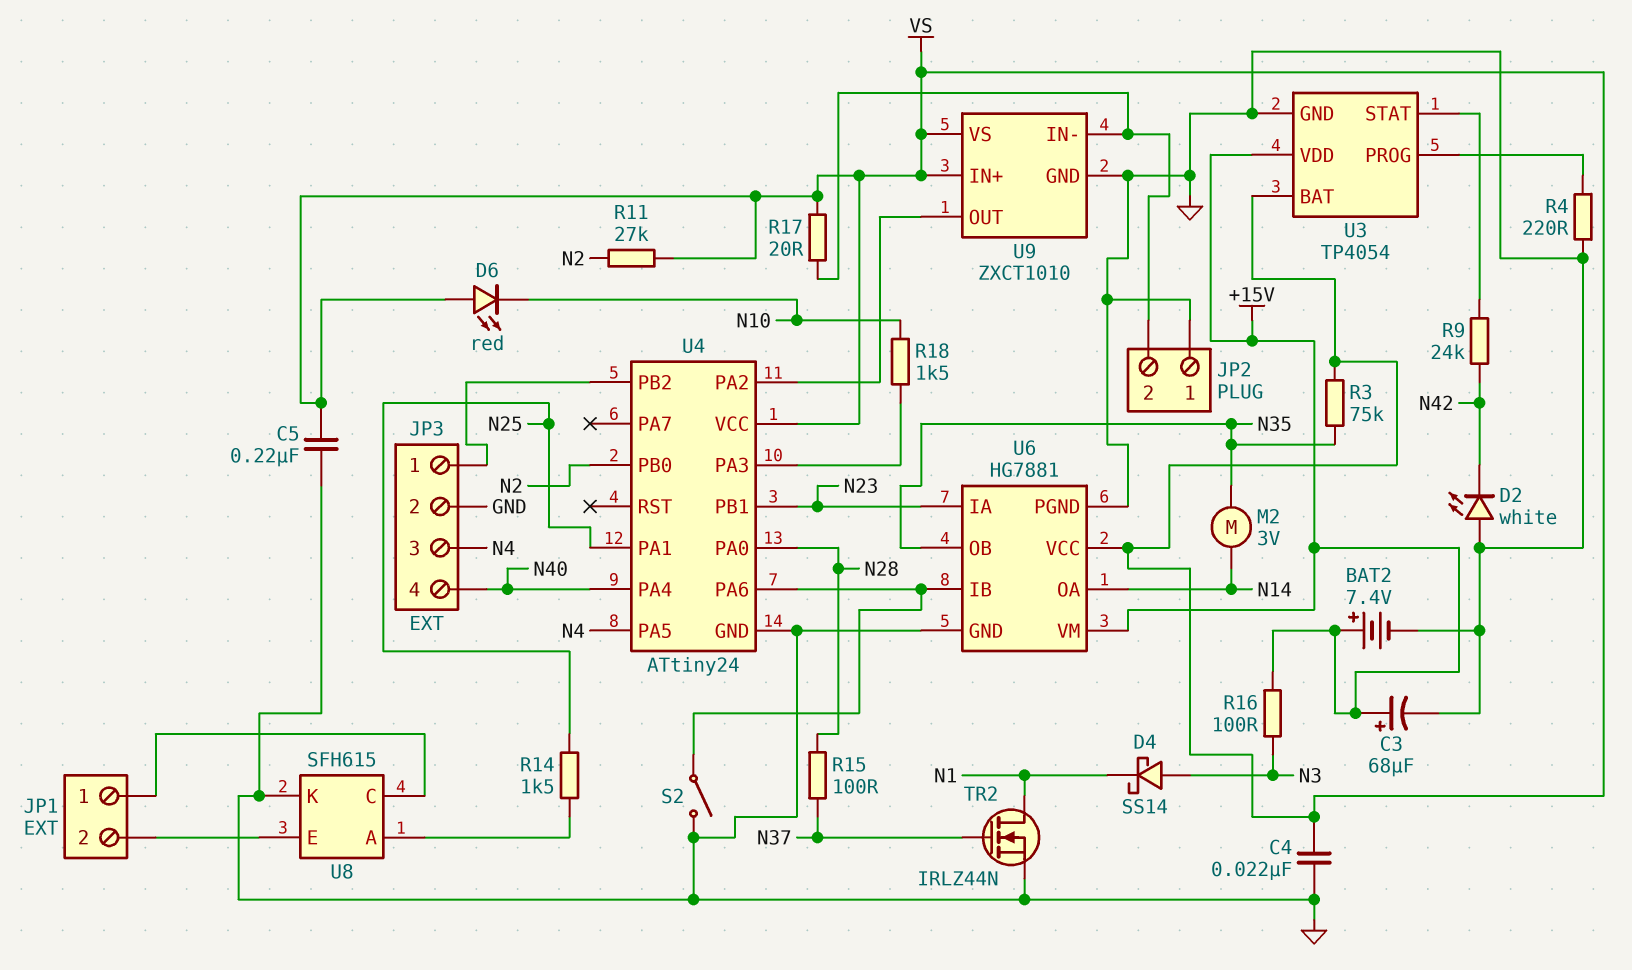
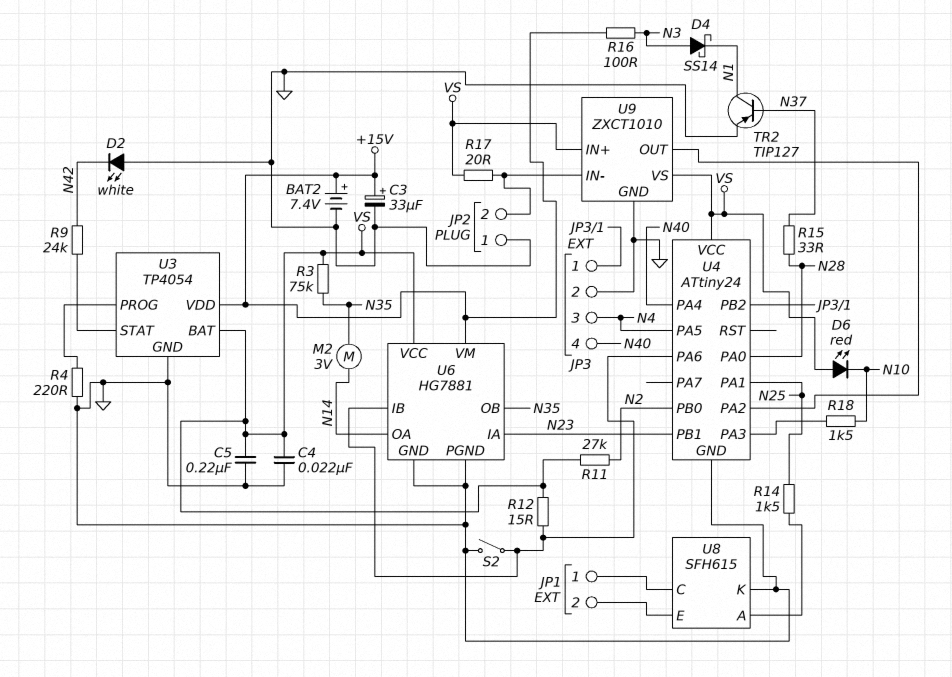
C3: 68uF (plus +15V, minus GND) -> 33uF (plus +15V, minus GND)
R12: none -> 15 (U4/PA6, VS)
R15: 100 (N28, N37) -> 33 (N28, N37)
TR2: NMOS IRLZ44N (G N37, D N1, S GND) -> PNP TIP127 (B N37, C N1, E GND)

